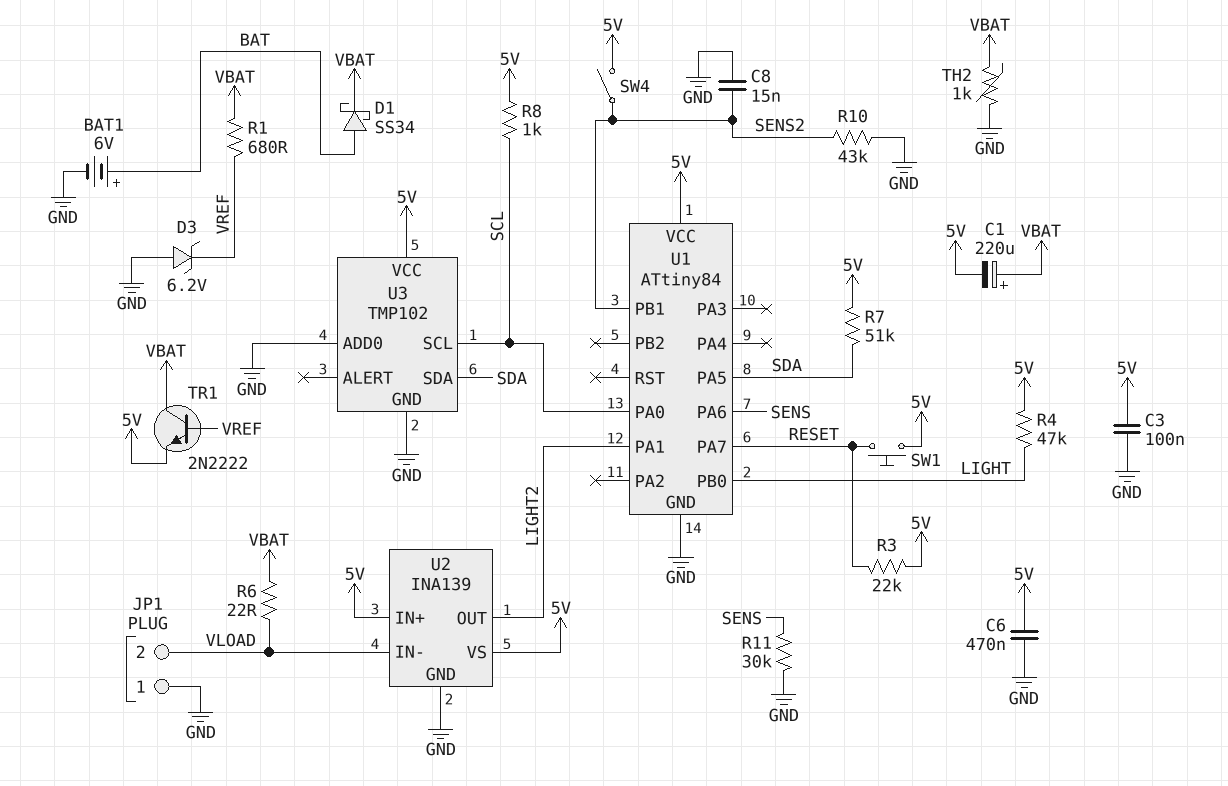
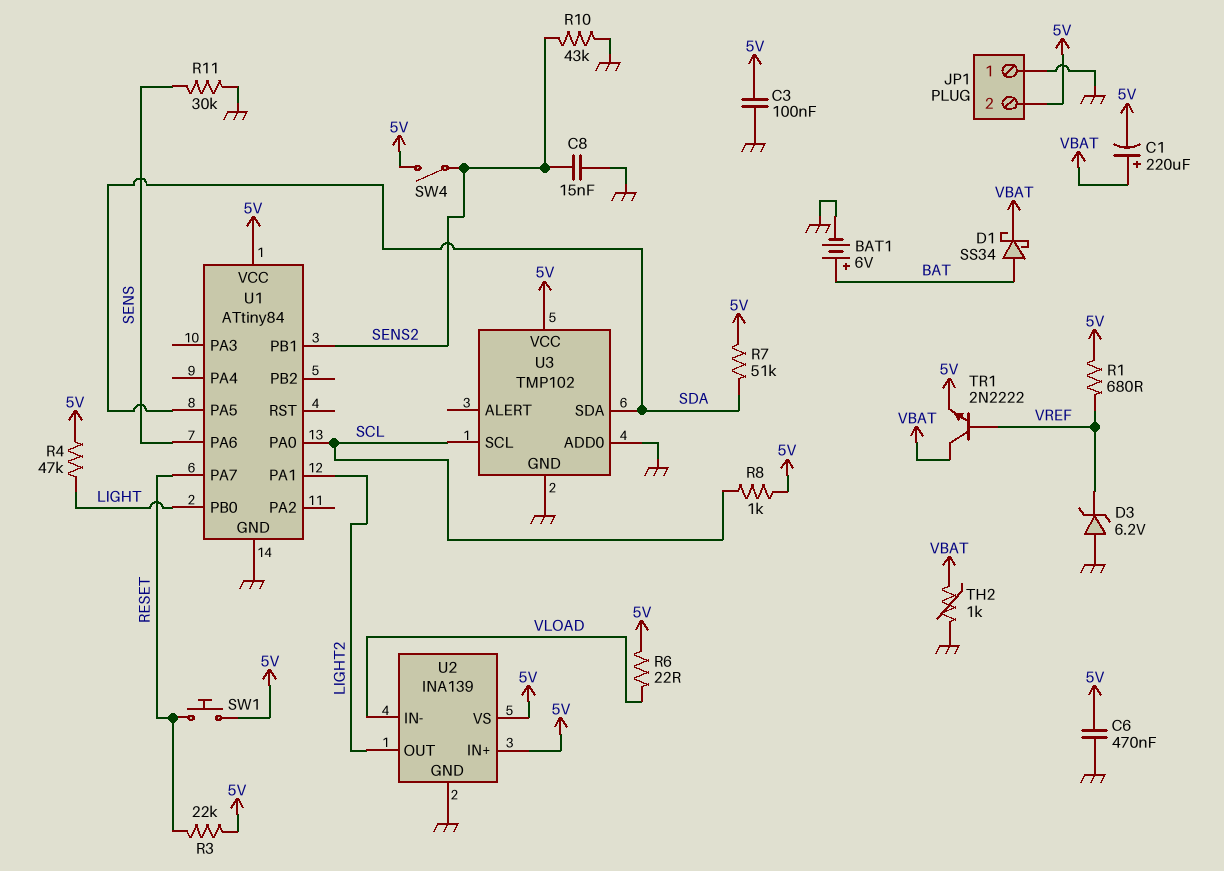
JP1 pin 2: VLOAD -> 5V
R1: 680 (VBAT, VREF) -> 680 (5V, VREF)
R6: 22 (VBAT, VLOAD) -> 22 (5V, VLOAD)

